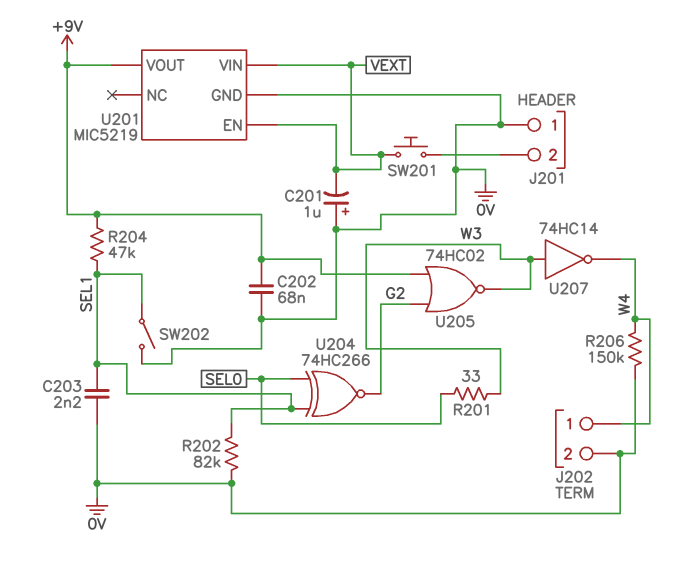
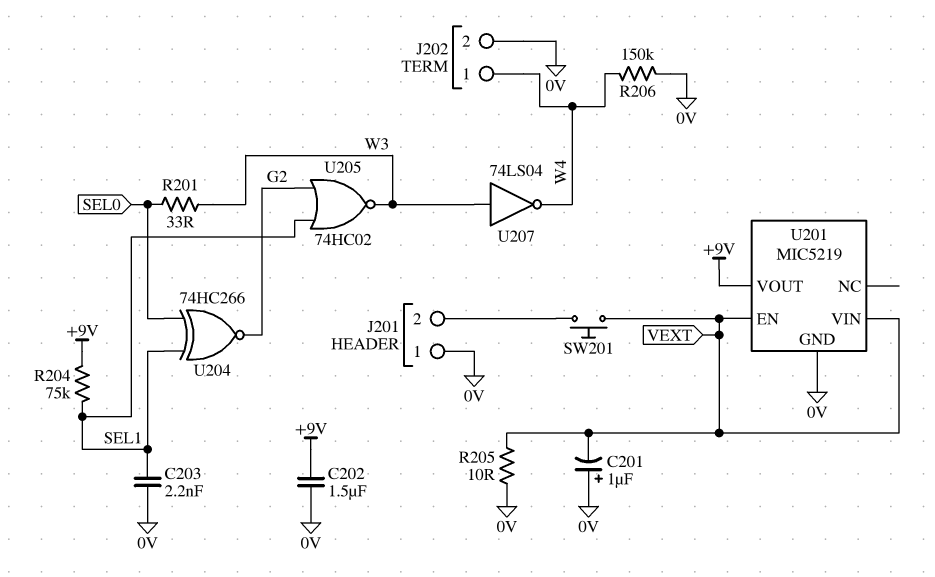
C202: 68nF (+9V, 0V) -> 1.5uF (+9V, 0V)
R202: 82k (0V, SEL1) -> none
R204: 47k (+9V, SEL1) -> 75k (+9V, SEL1)
R205: none -> 10 (0V, VEXT)
SW202: switch (0V, SEL1) -> none
U205: NOR 74HC02 (in +9V, in G2, out W3) -> NOR 74HC02 (in G2, in SEL1, out W3)
U207: NOT 74HC14 (in W3, out W4) -> NOT 74LS04 (in W3, out W4)

